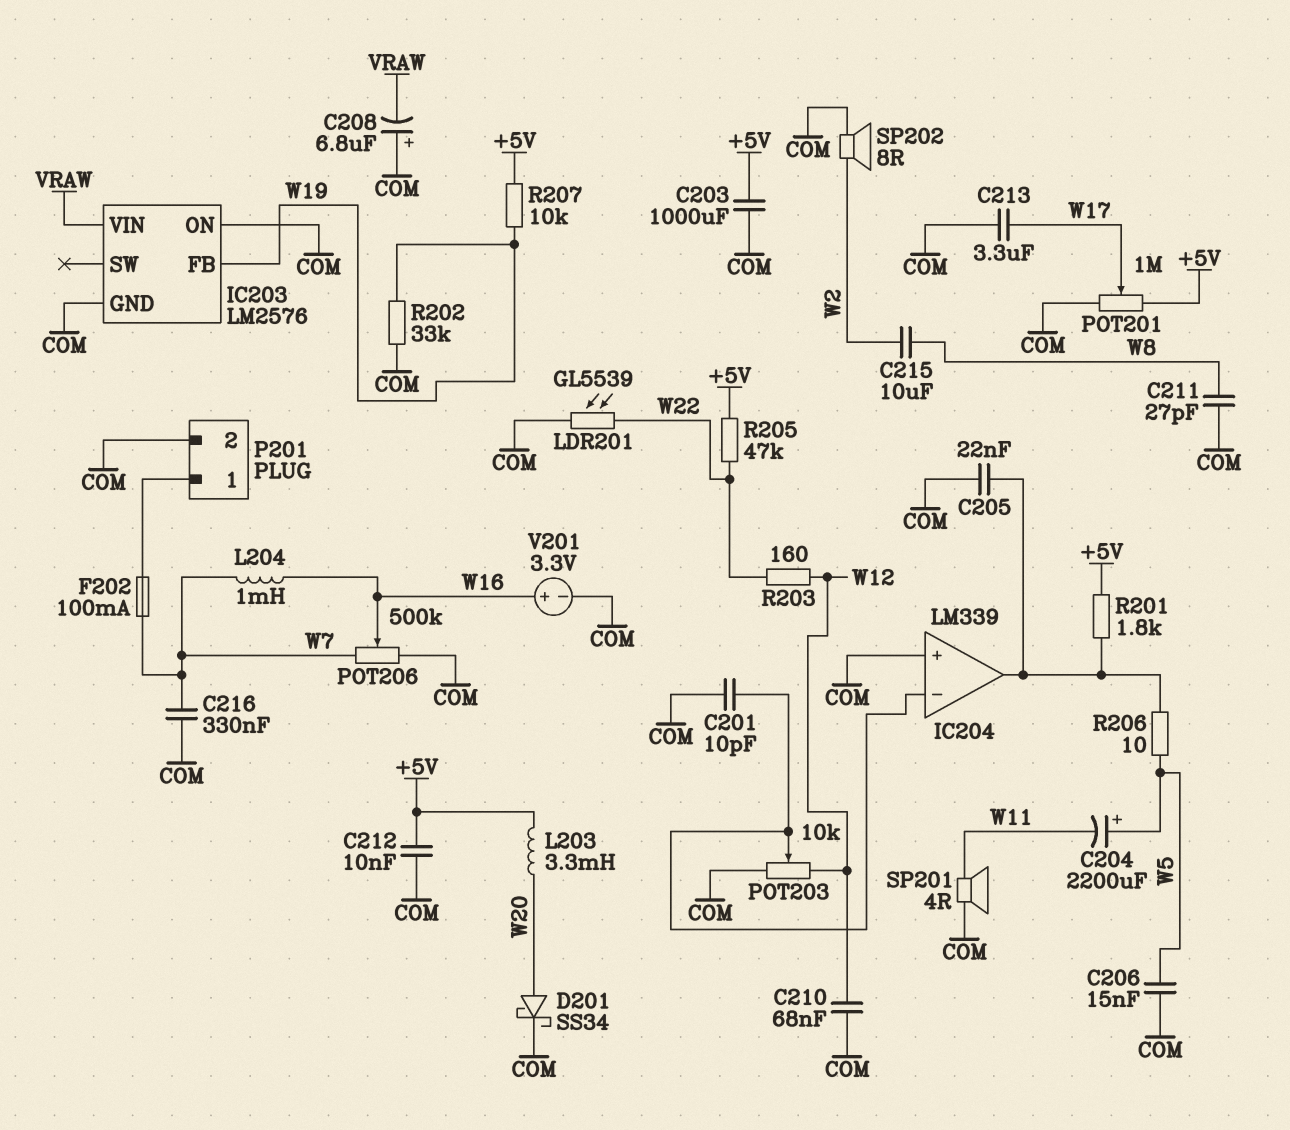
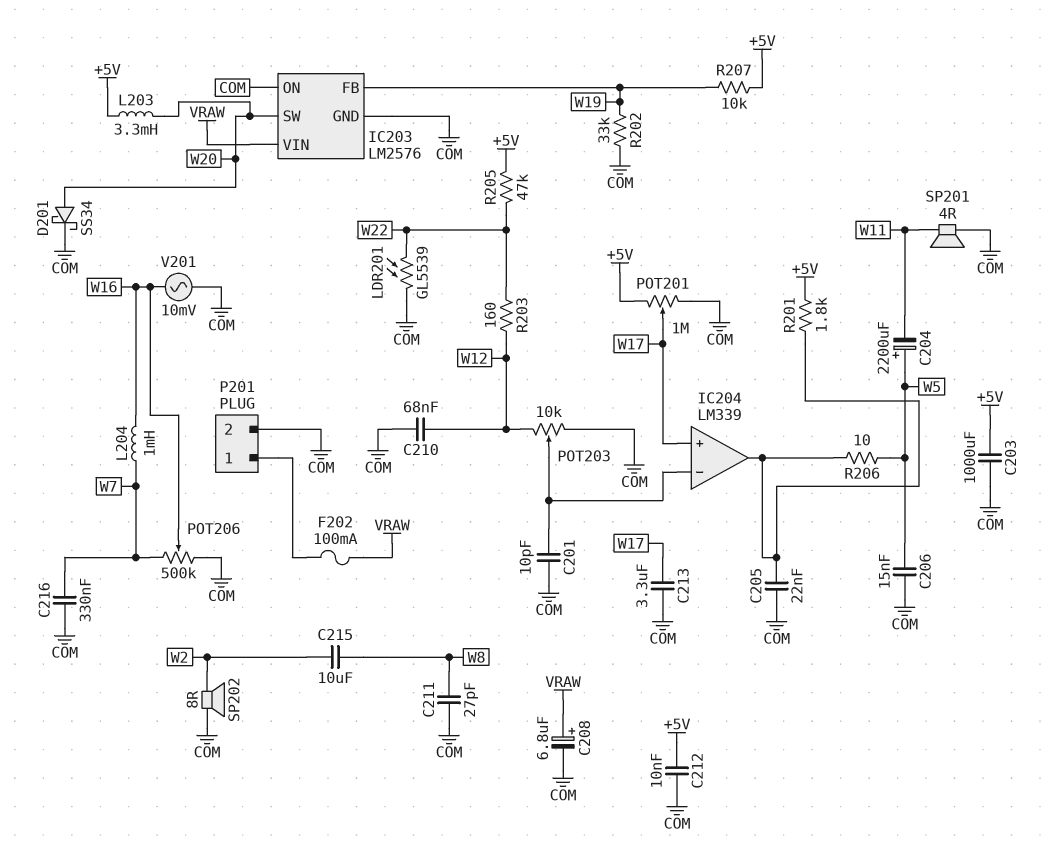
C208: 6.8uF (plus COM, minus VRAW) -> 6.8uF (plus VRAW, minus COM)
F202: 100mA (P201/1, W7) -> 100mA (P201/1, VRAW)
IC203 pin SW: none -> W20
IC204 pin in+: COM -> W17
V201: 3.3V (plus W16, minus COM) -> AC 10mV (COM, W16)

